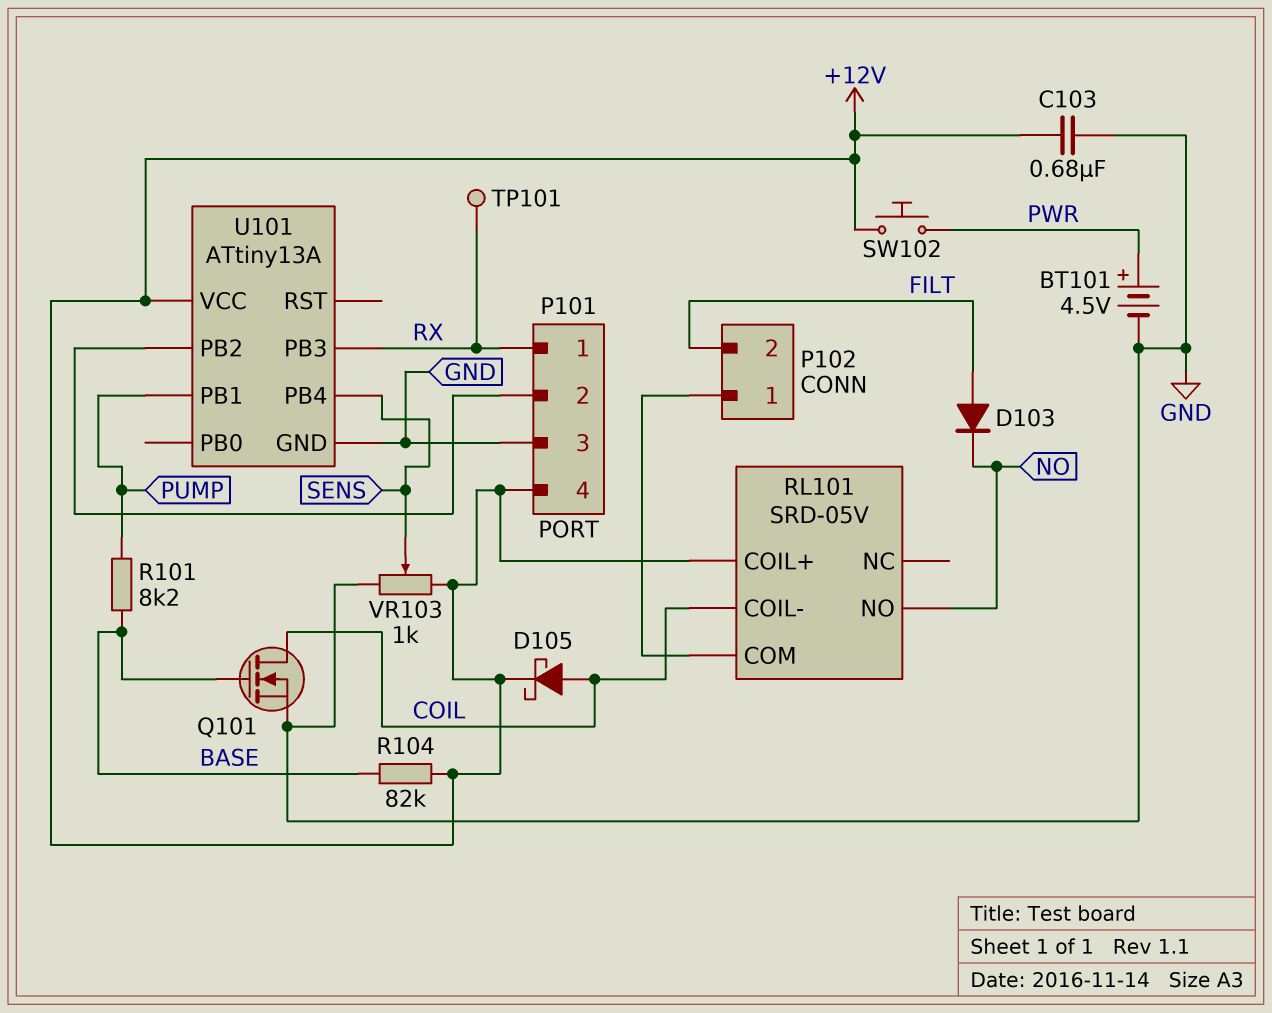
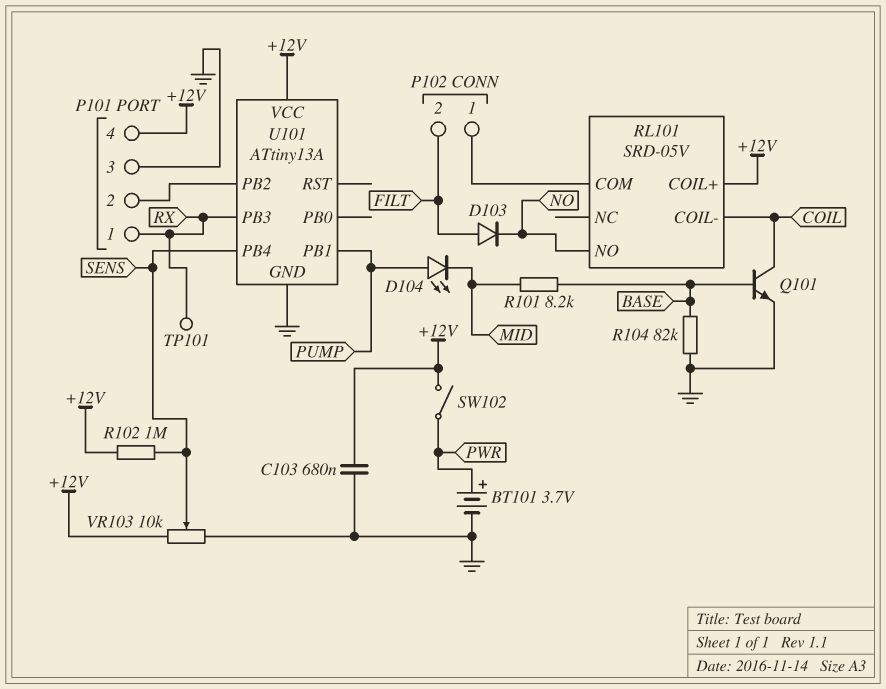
BT101: 4.5V (plus PWR, minus GND) -> 3.7V (plus PWR, minus GND)
D104: none -> LED (A PUMP, K MID)
D105: schottky (A COIL, K +12V) -> none
Q101: NMOS (G BASE, D COIL, S GND) -> NPN (B BASE, C COIL, E GND)
R101: 8.2k (BASE, PUMP) -> 8.2k (BASE, MID)
R102: none -> 1M (+12V, SENS)
R104: 82k (+12V, BASE) -> 82k (BASE, GND)
SW102: button (+12V, PWR) -> switch (+12V, PWR)
VR103: 1k (+12V, GND, wiper SENS) -> 10k (+12V, GND, wiper SENS)

